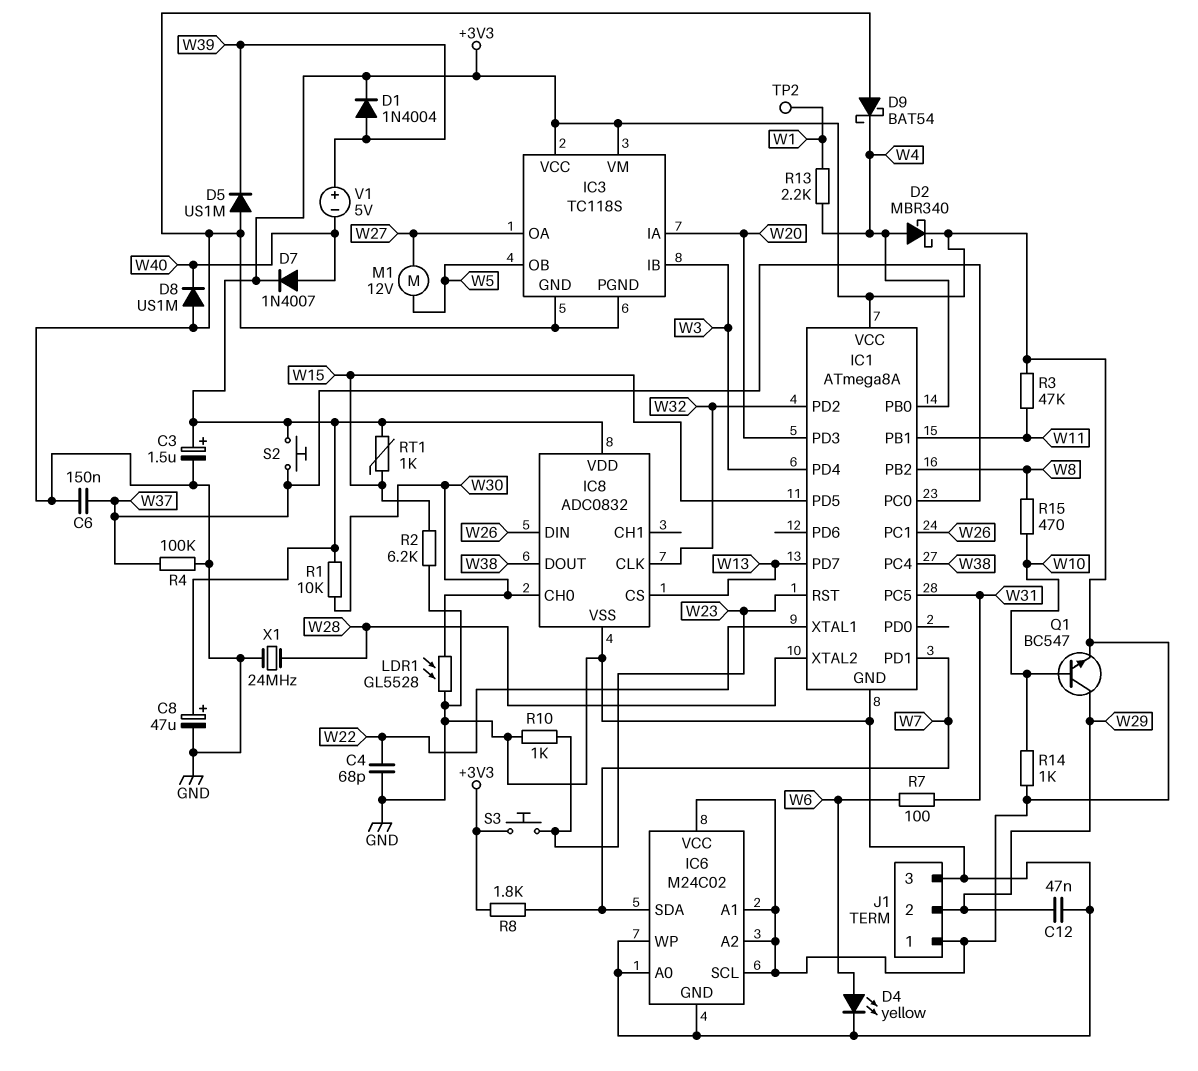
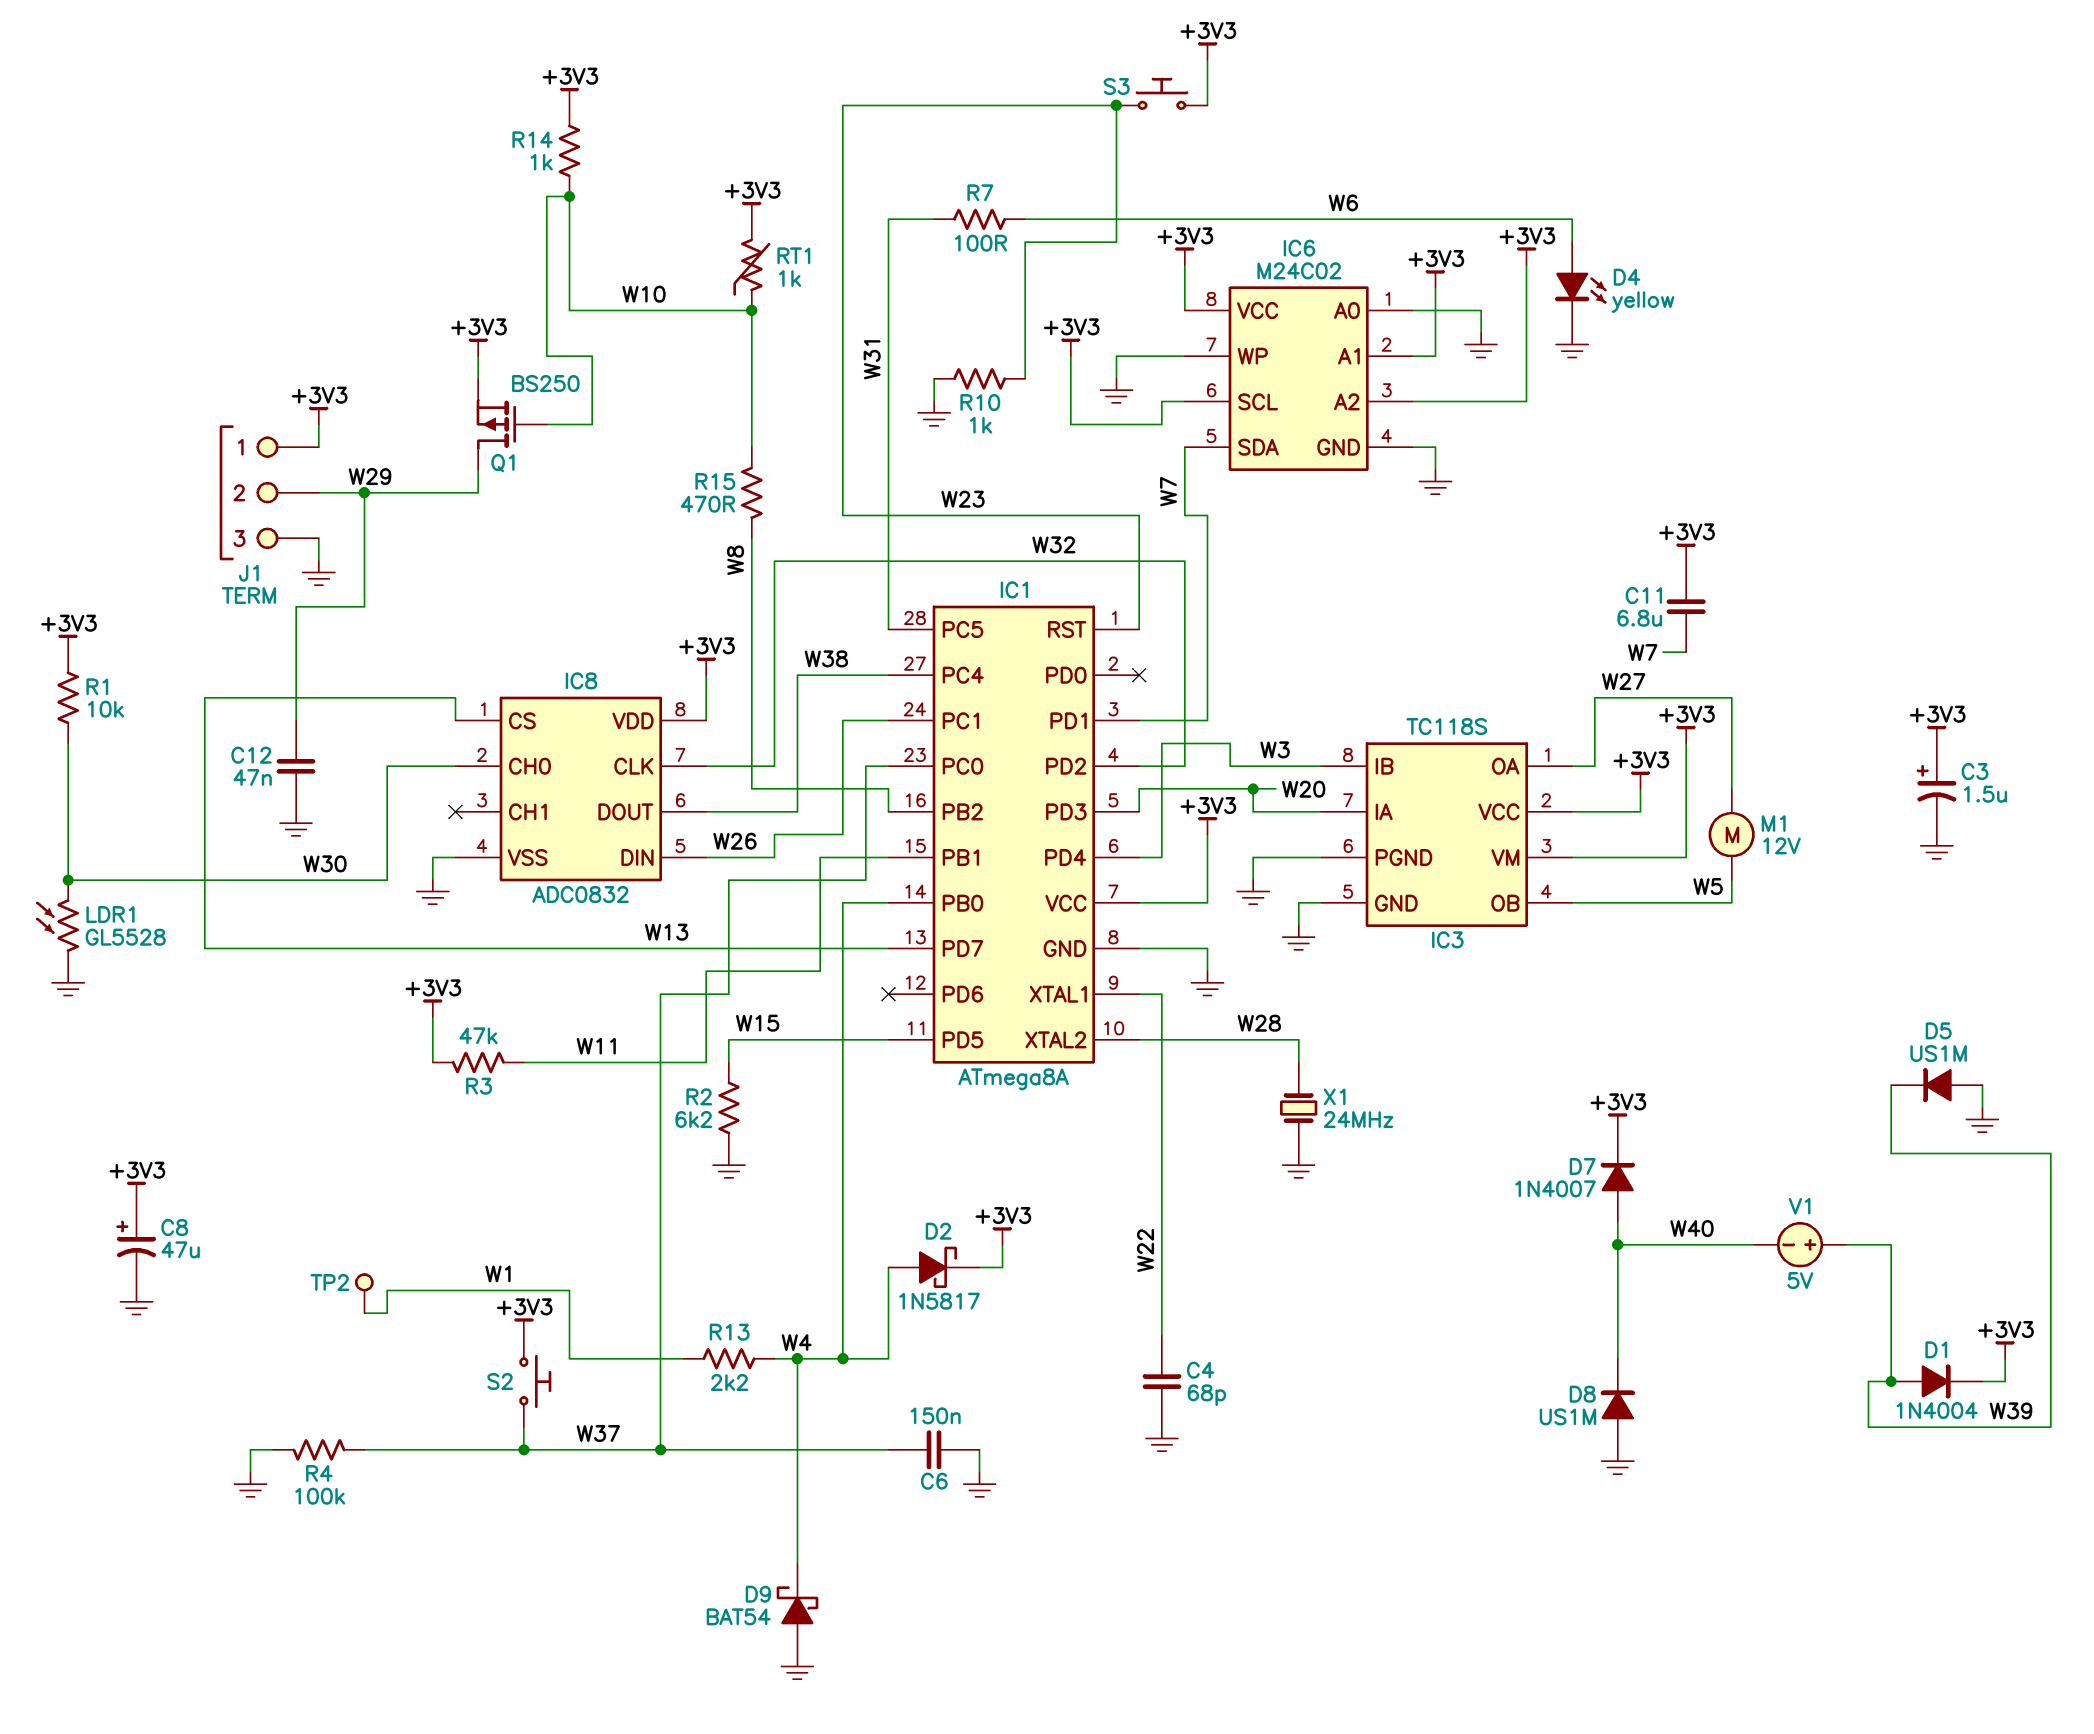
C11: none -> 6.8uF (+3V3, W7)
D2: schottky MBR340 (A W4, K +3V3) -> schottky 1N5817 (A W4, K +3V3)
Q1: NPN BC547 (B W10, C W29, E +3V3) -> PMOS BS250 (G W10, D W29, S +3V3)
R8: 1.8k (+3V3, W7) -> none
RT1: 1k (+3V3, W15) -> 1k (+3V3, W10)

